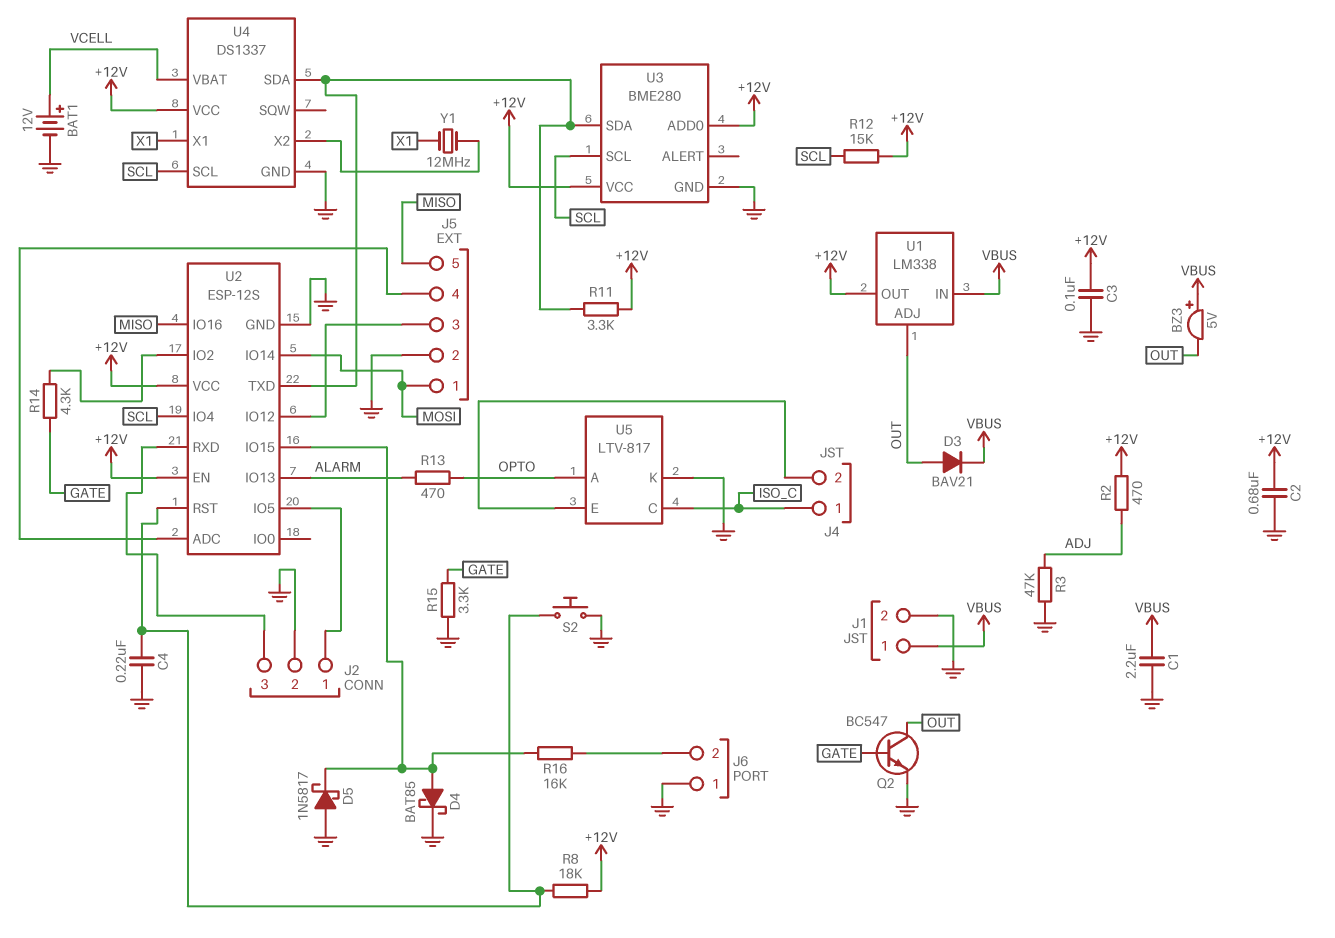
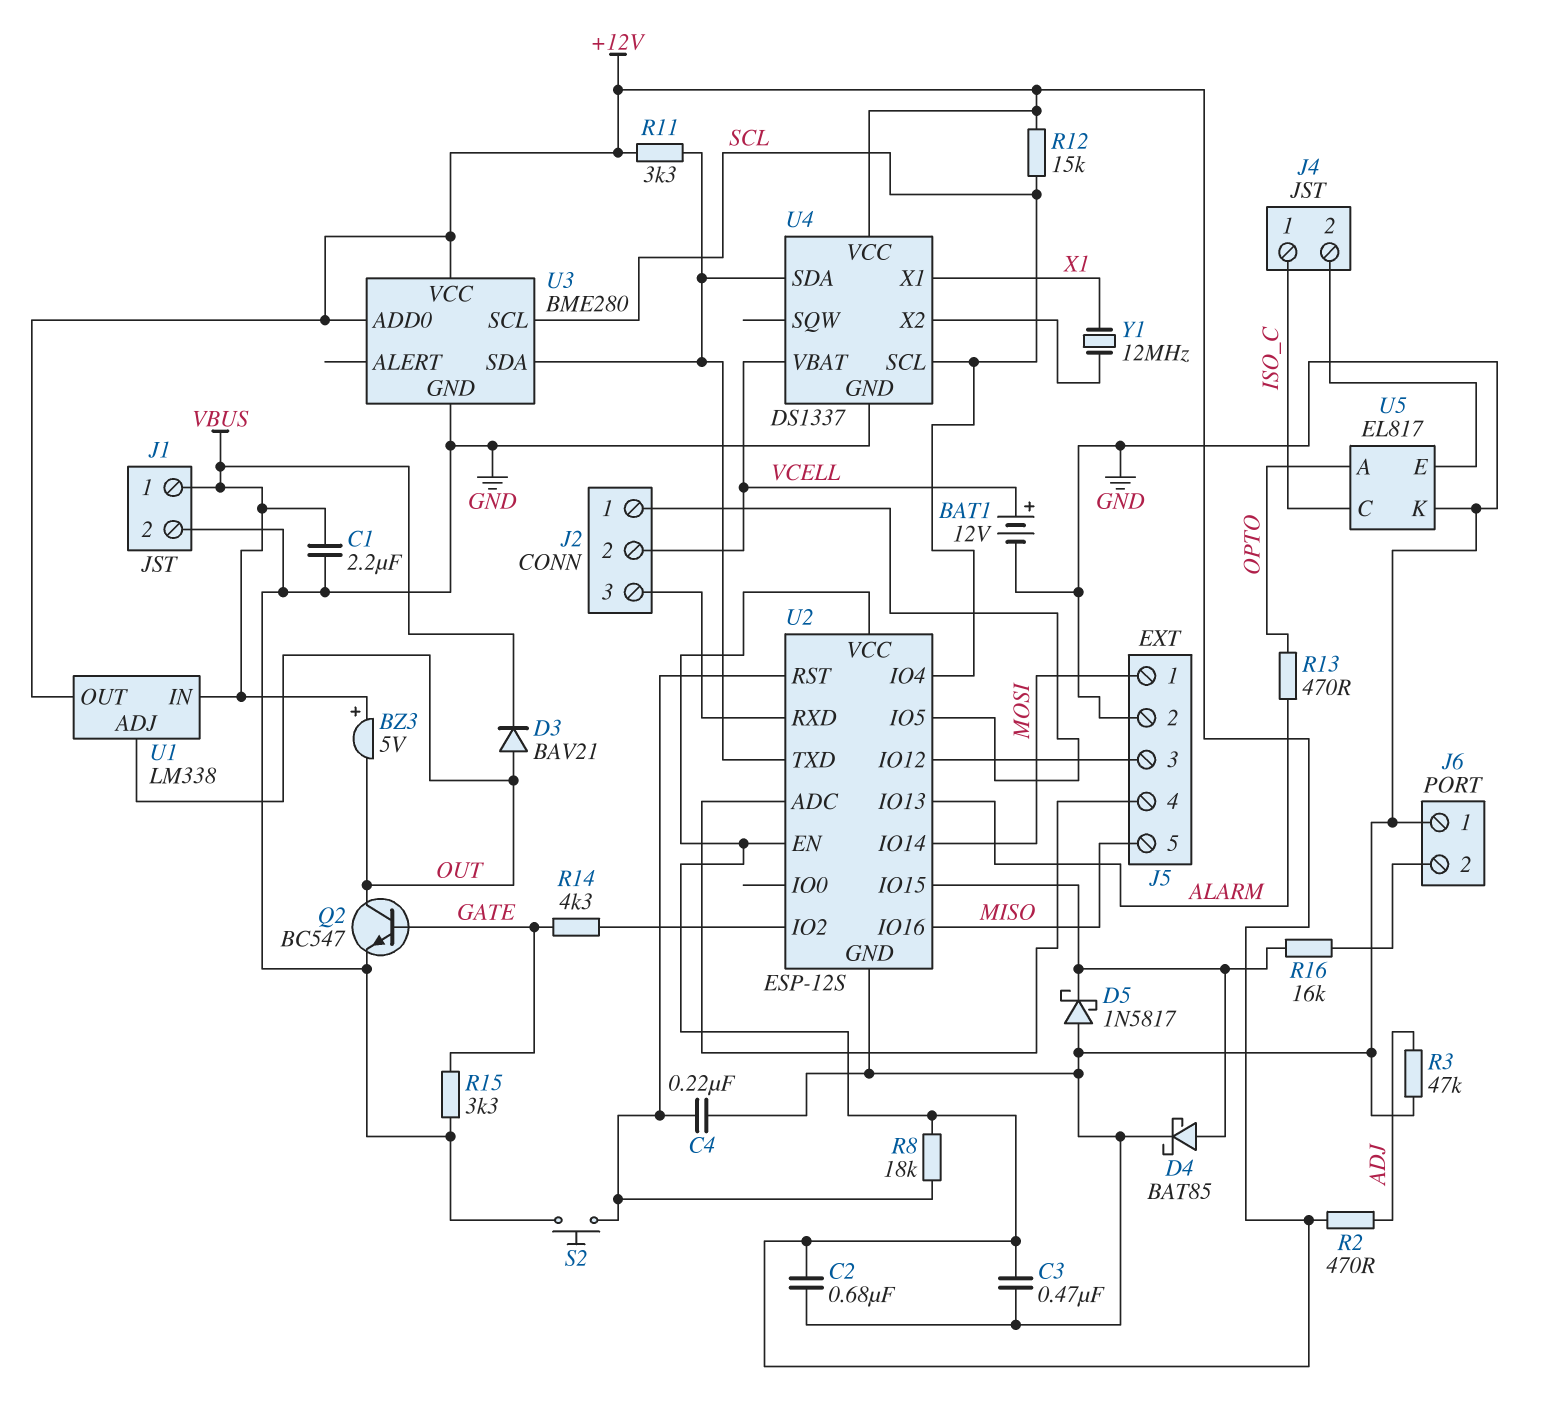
C3: 100nF (+12V, GND) -> 470nF (+12V, GND)
J2 pin 2: GND -> VCELL
U5: LTV-817 -> EL817

